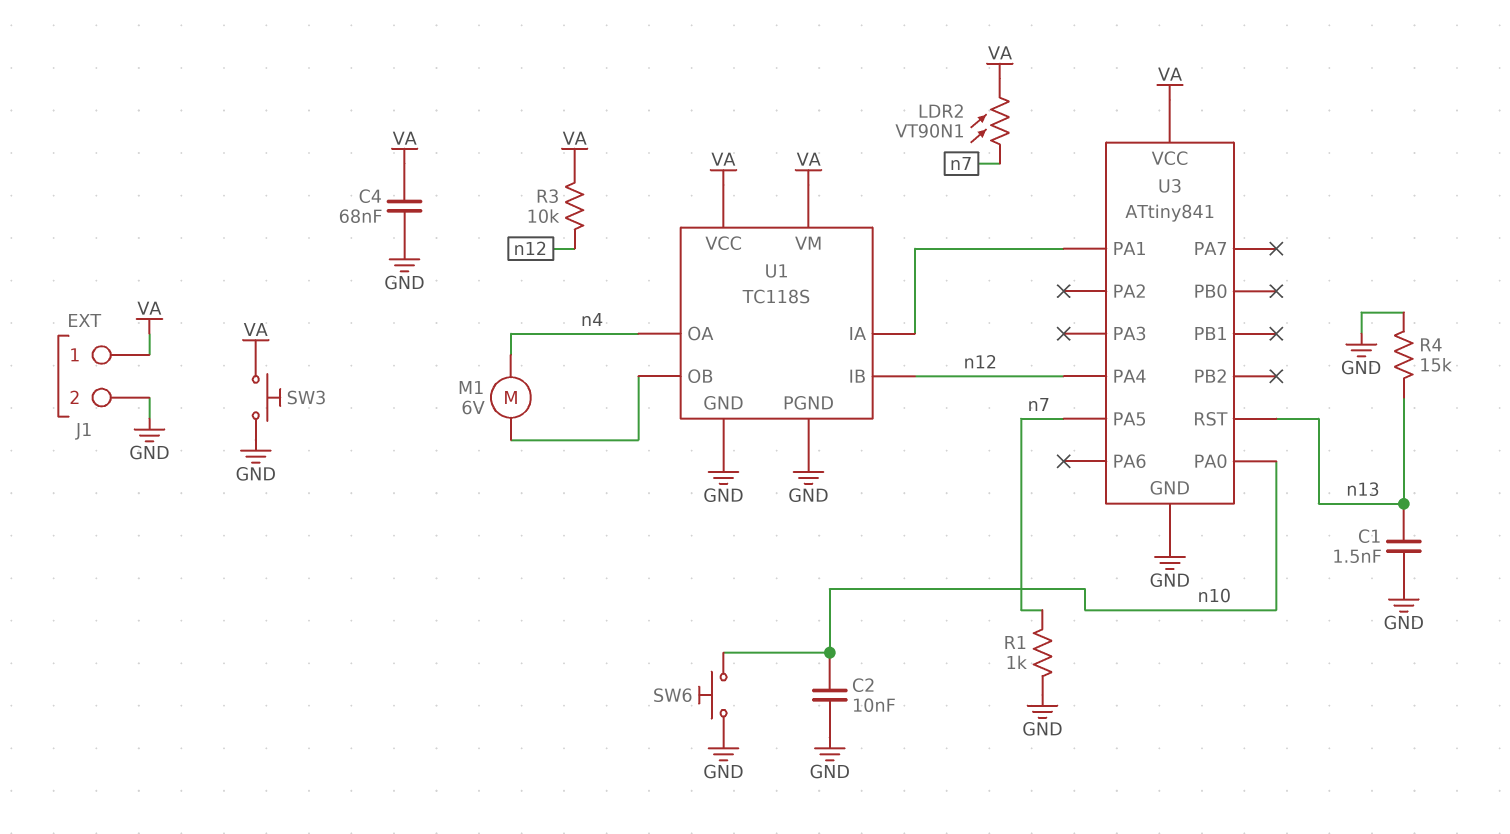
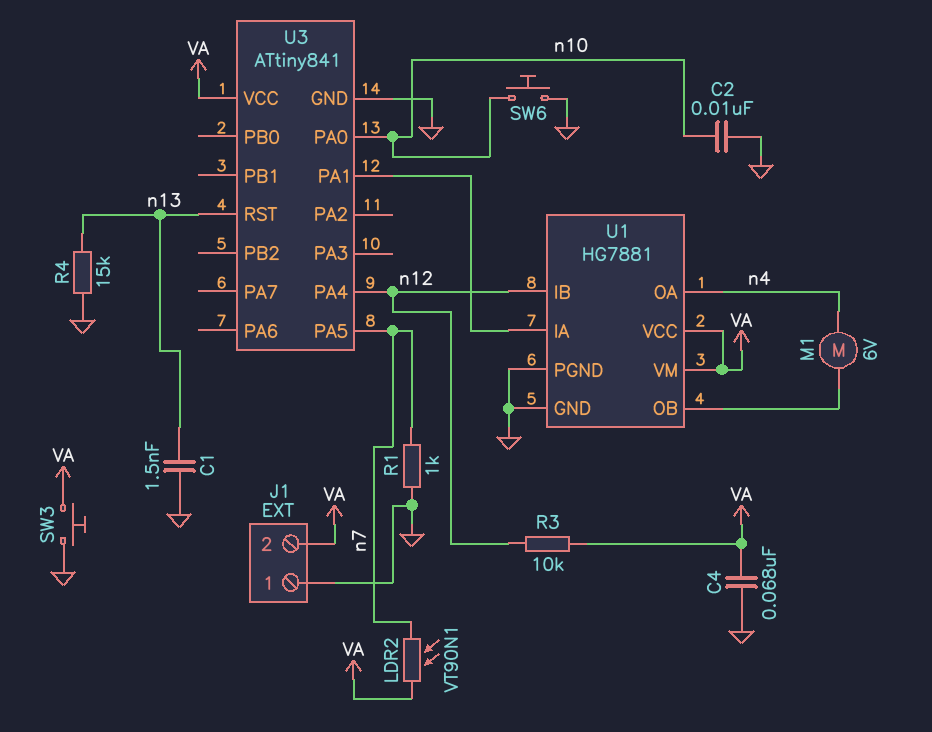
J1 pin 1: VA -> GND
J1 pin 2: GND -> VA
U1: TC118S -> HG7881

